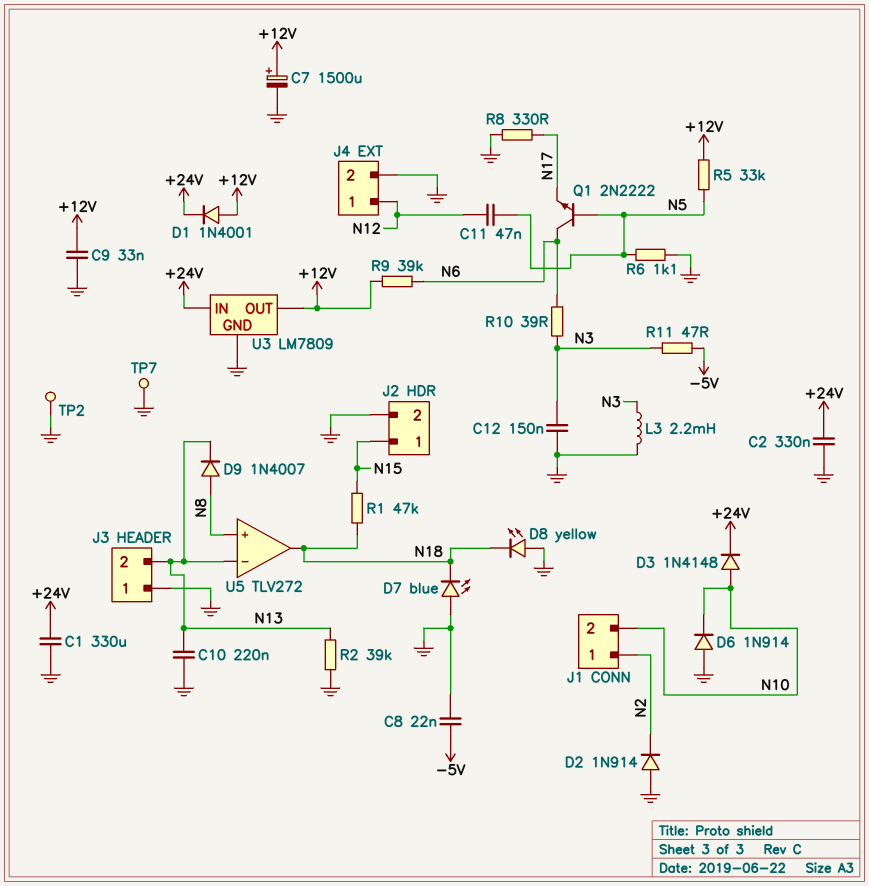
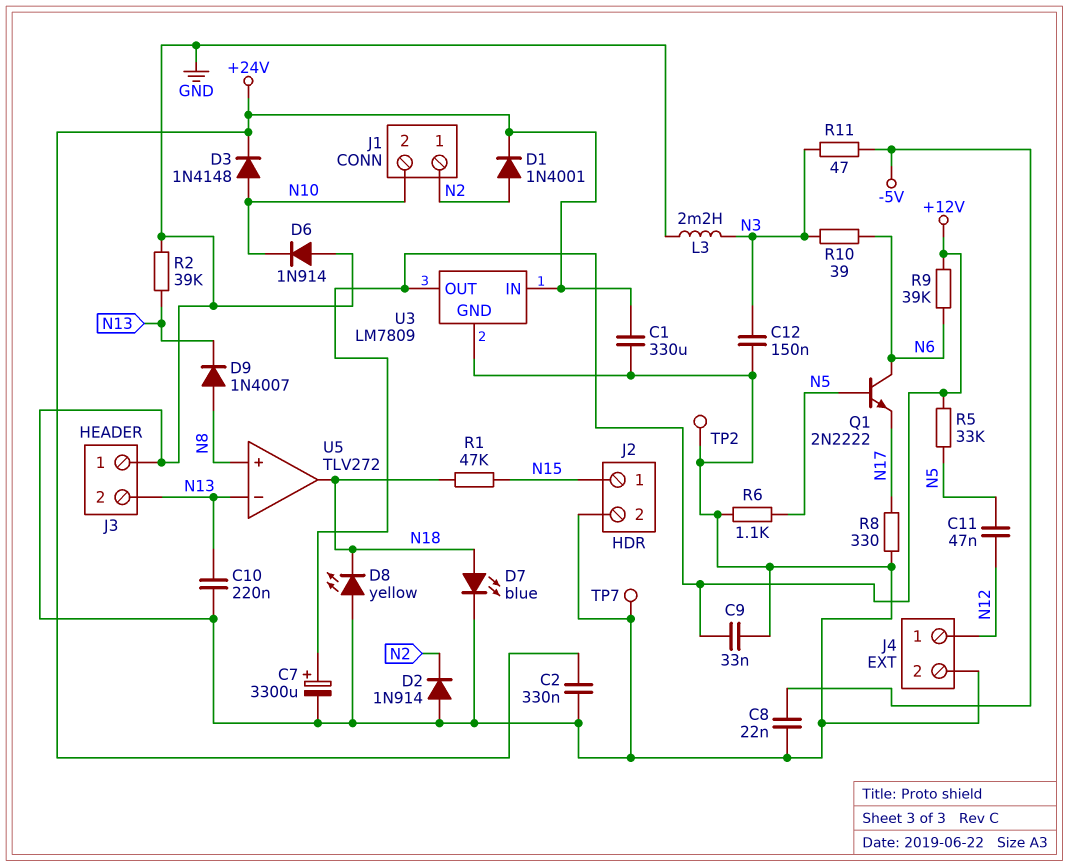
C7: 1500uF (plus +12V, minus GND) -> 3300uF (plus +12V, minus GND)
D1: diode 1N4001 (A +12V, K +24V) -> diode 1N4001 (A N2, K +24V)
D7: LED blue (A GND, K N18) -> LED blue (A N18, K GND)

